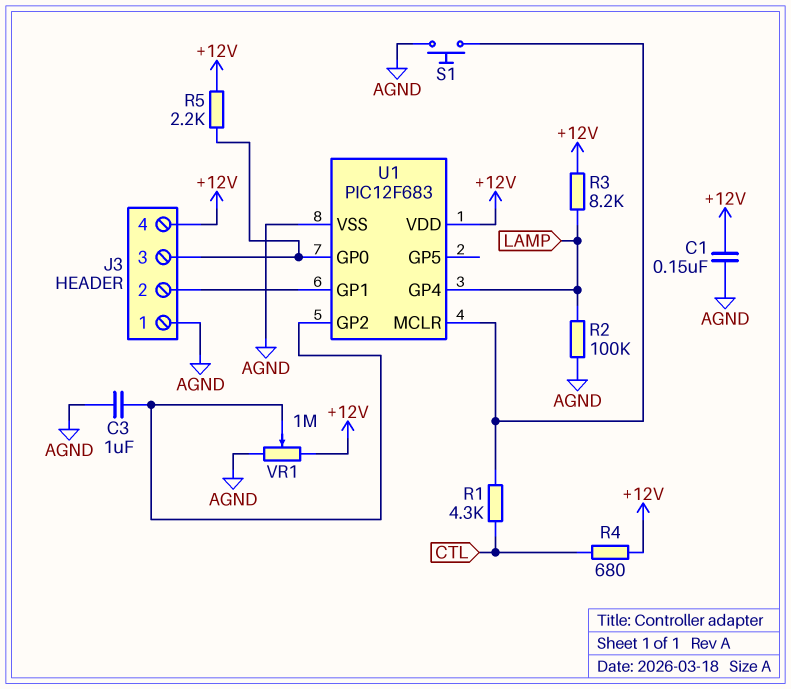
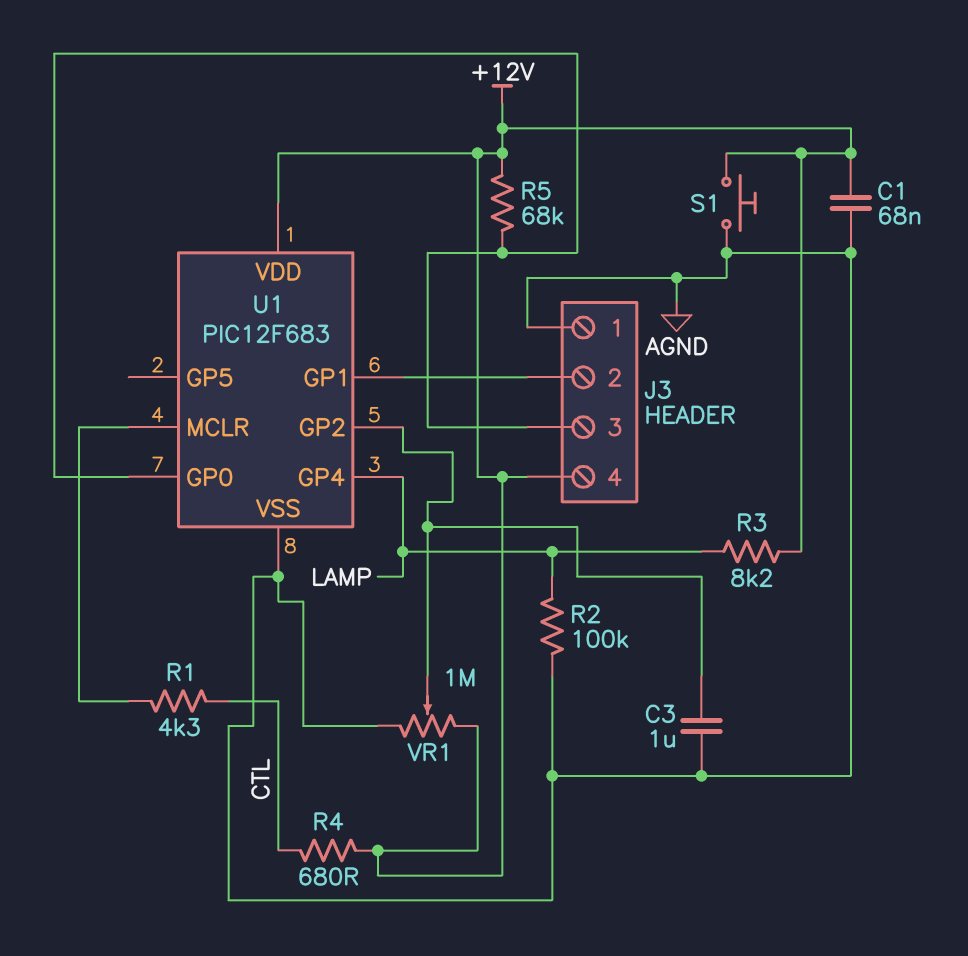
C1: 150nF (+12V, AGND) -> 68nF (+12V, AGND)
R5: 2.2k (+12V, J3/3) -> 68k (+12V, J3/3)
S1: button (AGND, U1/MCLR) -> button (+12V, AGND)

